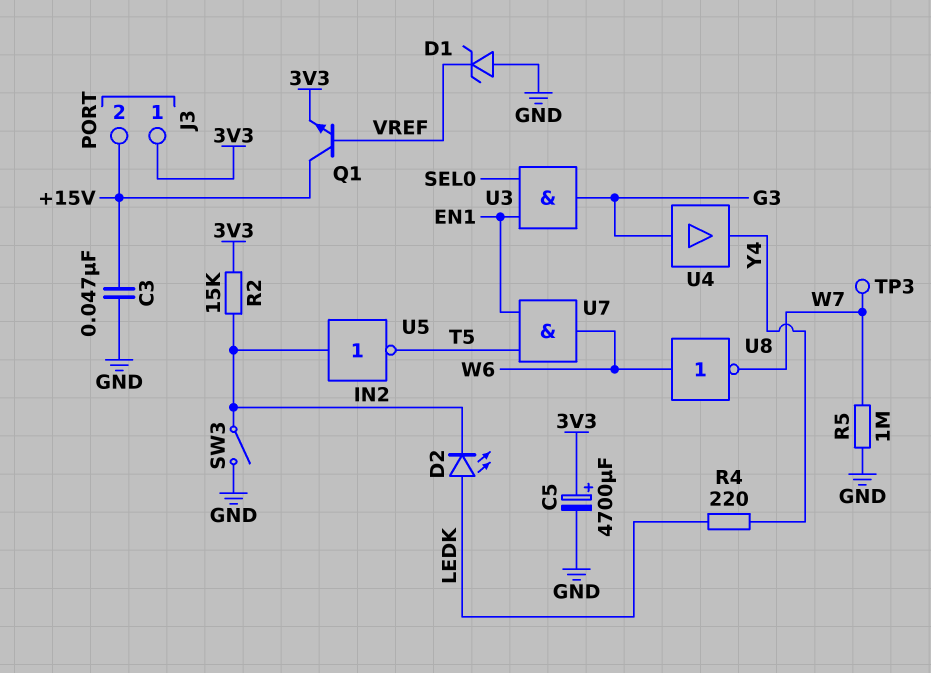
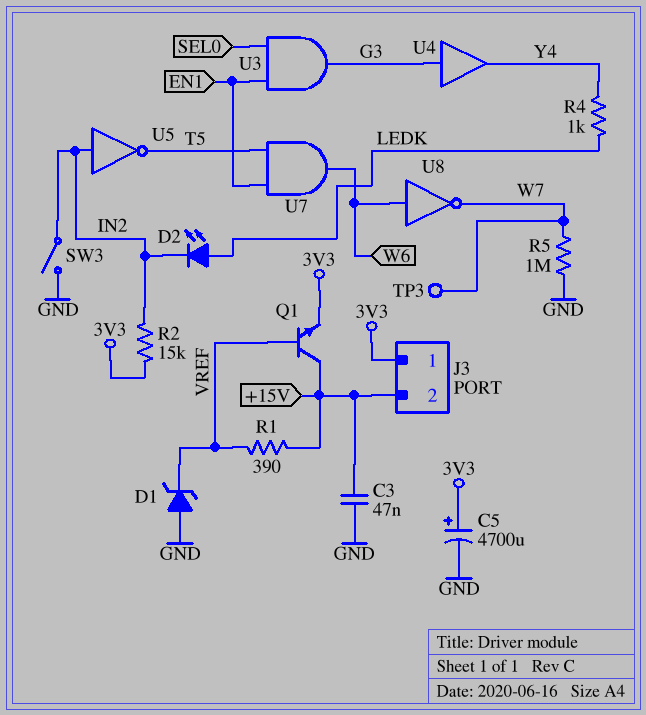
R1: none -> 390 (+15V, VREF)
R4: 220 (LEDK, Y4) -> 1k (LEDK, Y4)

